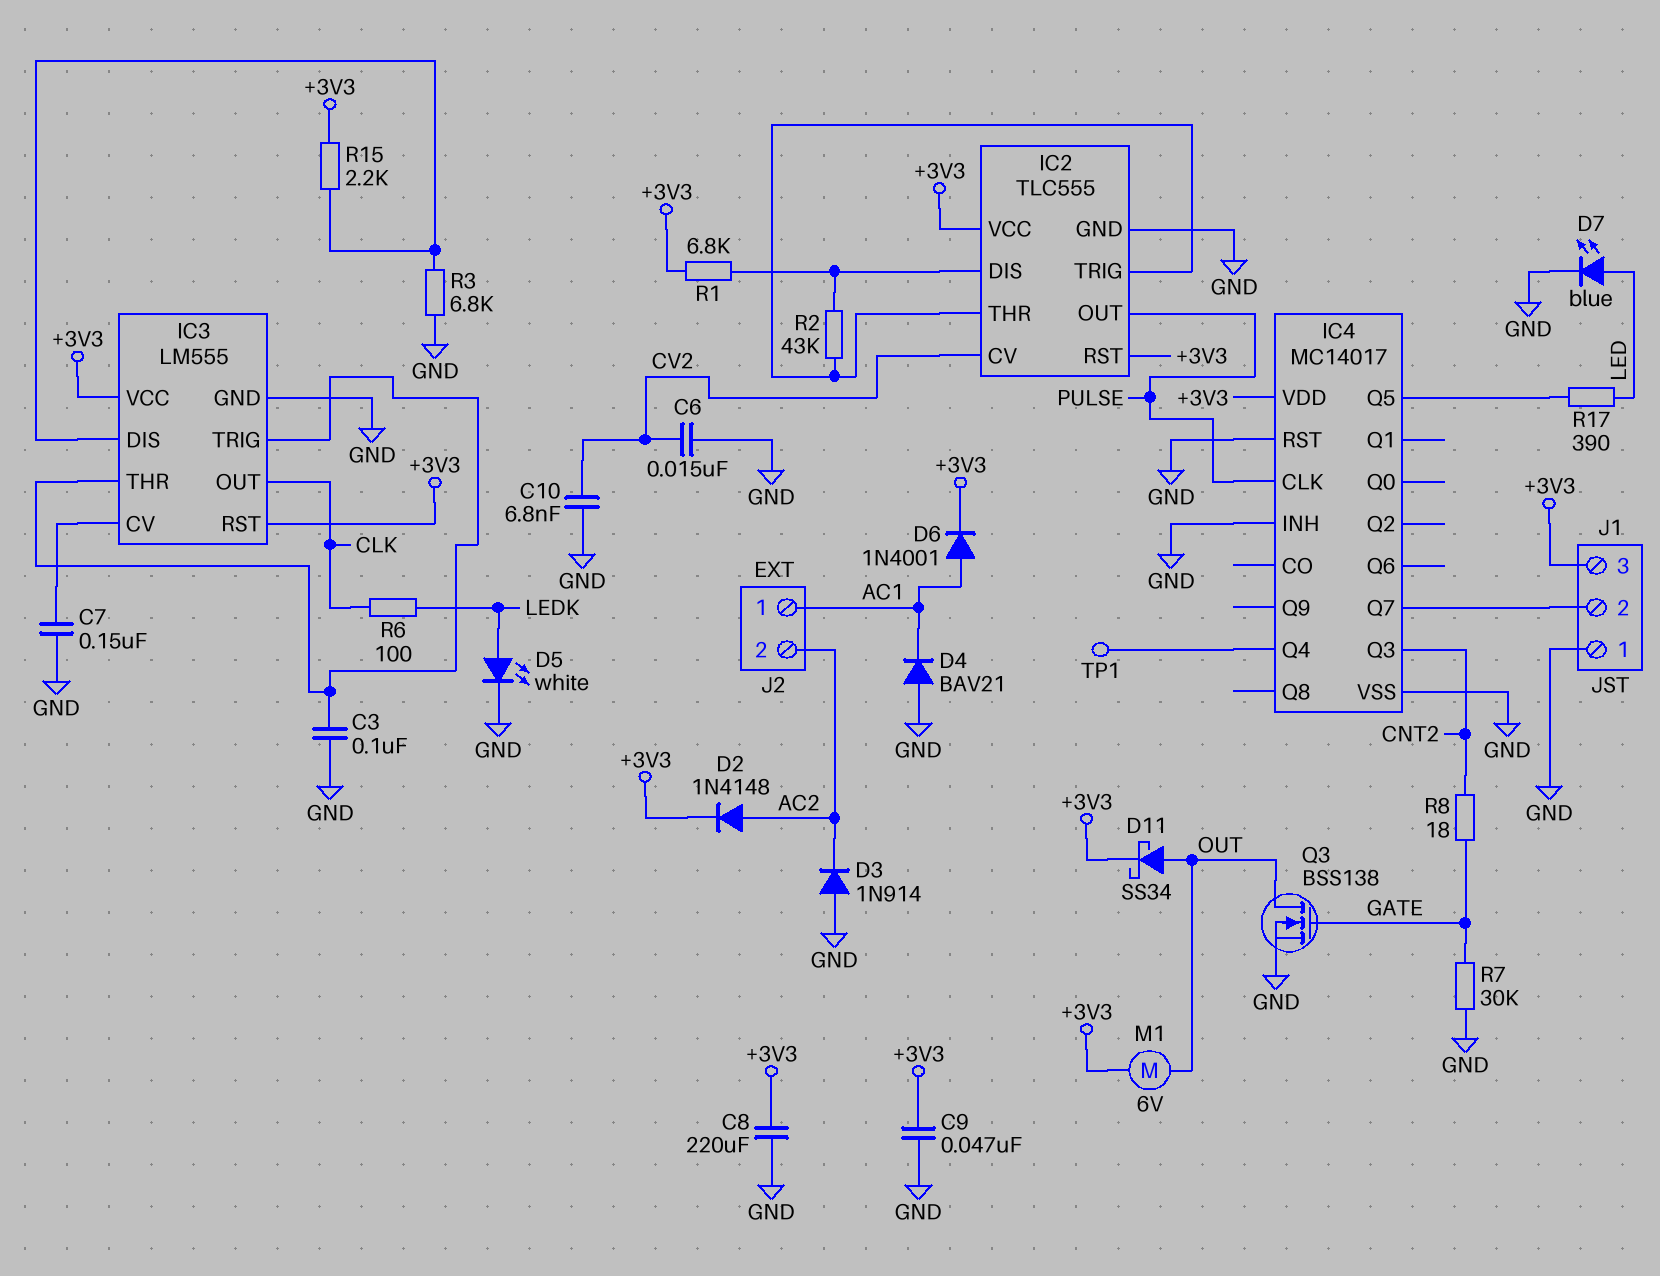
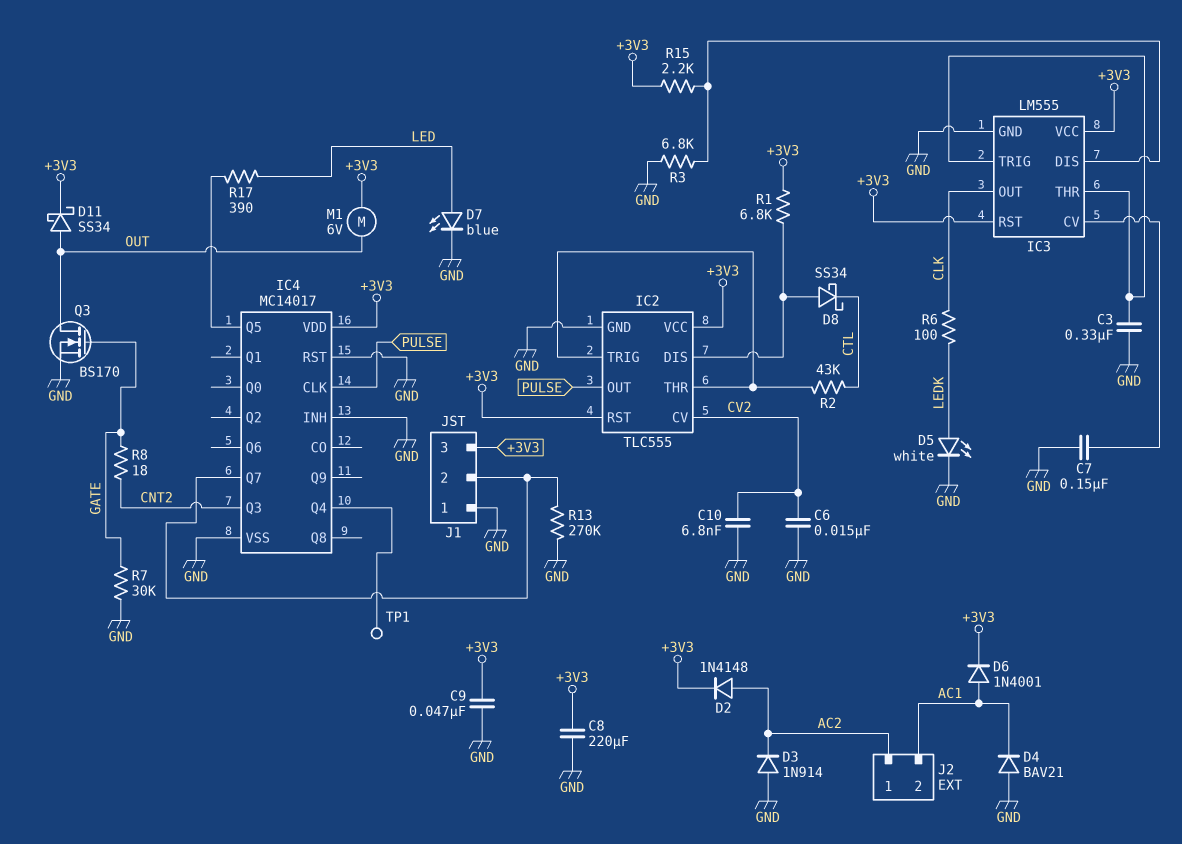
C3: 100nF (GND, IC3/THR) -> 330nF (GND, IC3/THR)
D8: none -> schottky SS34 (A IC2/DIS, K CTL)
J2 pin 1: AC1 -> AC2
J2 pin 2: AC2 -> AC1
Q3: NMOS BSS138 (G GATE, D OUT, S GND) -> NMOS BS170 (G GATE, D OUT, S GND)
R2: 43k (IC2/DIS, IC2/THR) -> 43k (CTL, IC2/THR)
R13: none -> 270k (GND, IC4/Q7)

